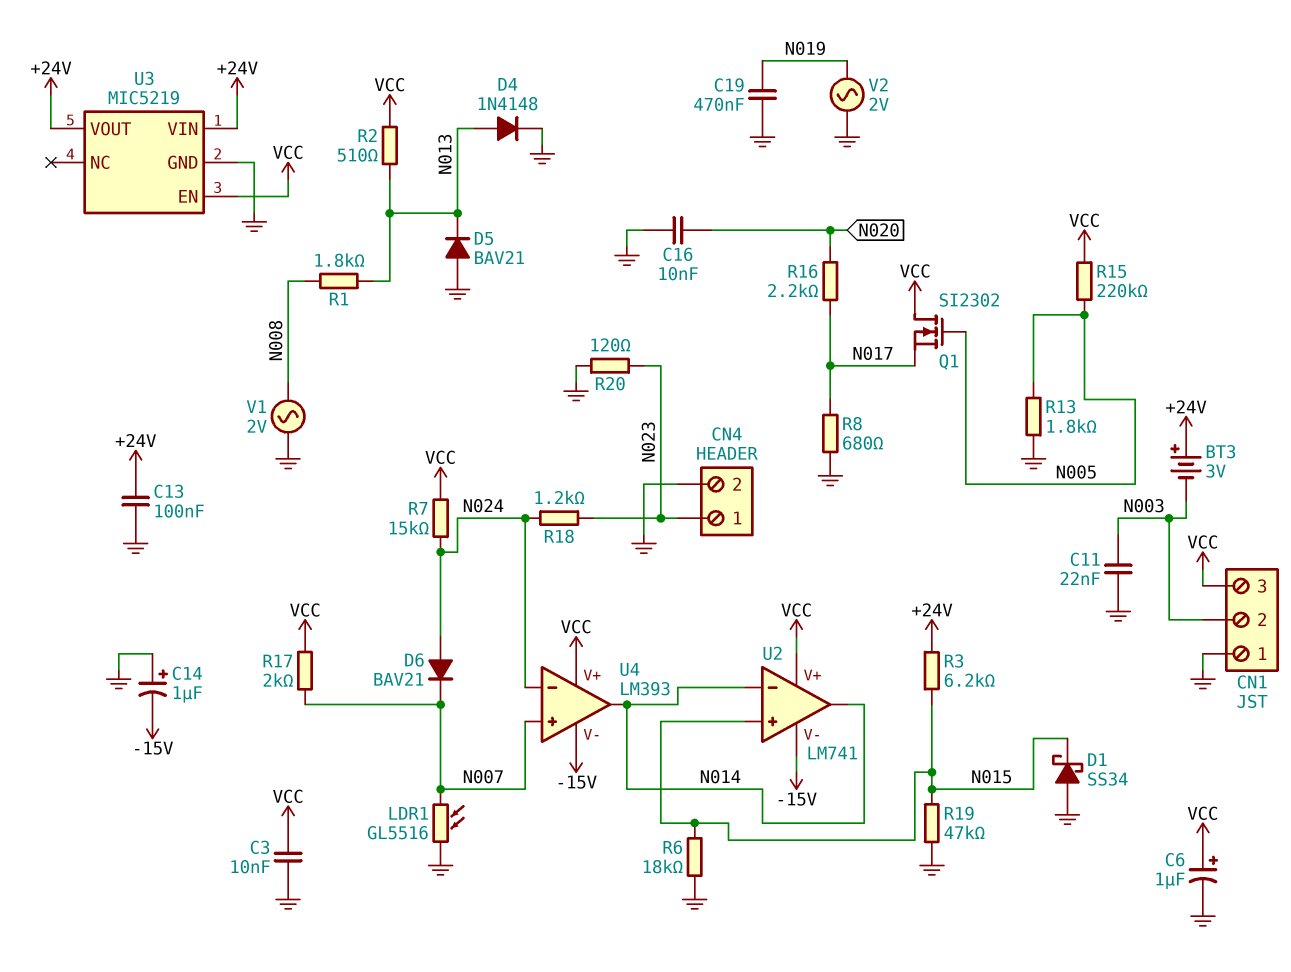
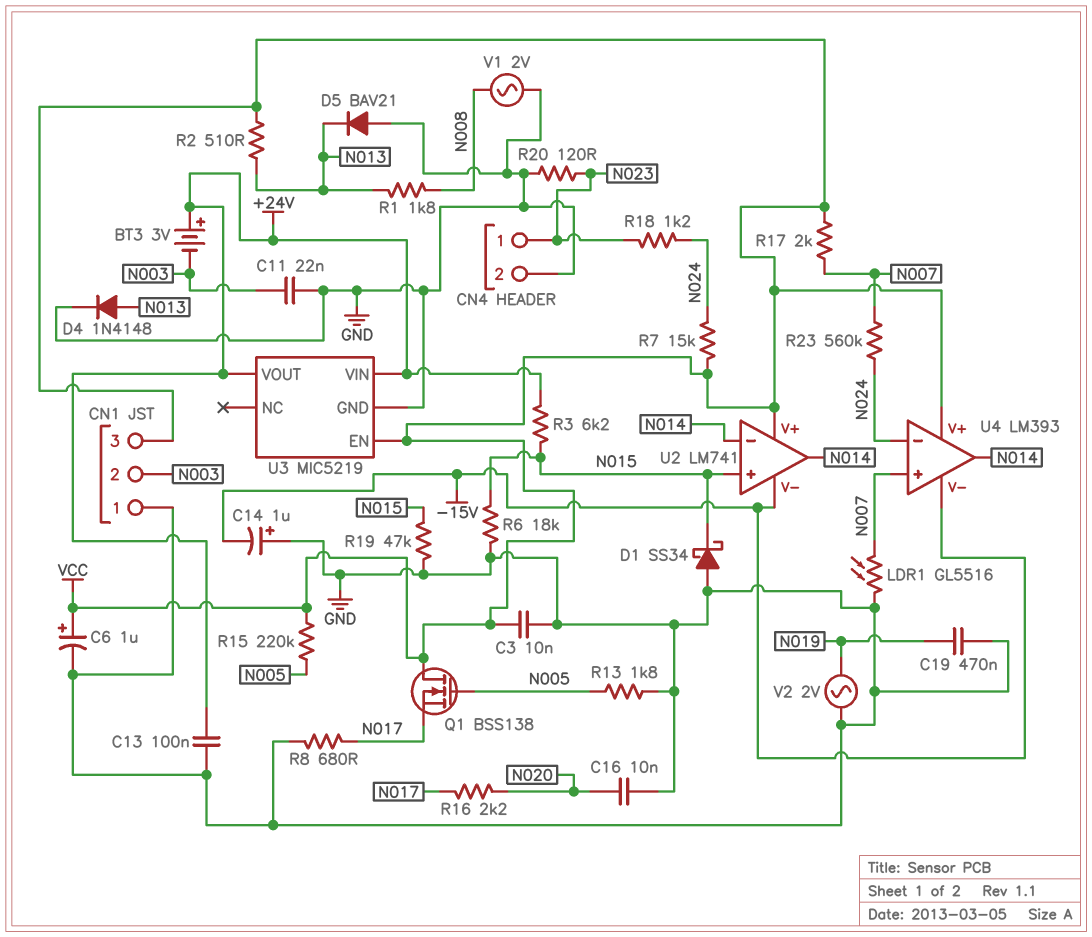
D6: diode BAV21 (A N024, K N007) -> none
Q1: NMOS SI2302 (G N005, D VCC, S N017) -> NMOS BSS138 (G N005, D VCC, S N017)
R23: none -> 560k (N007, N024)

